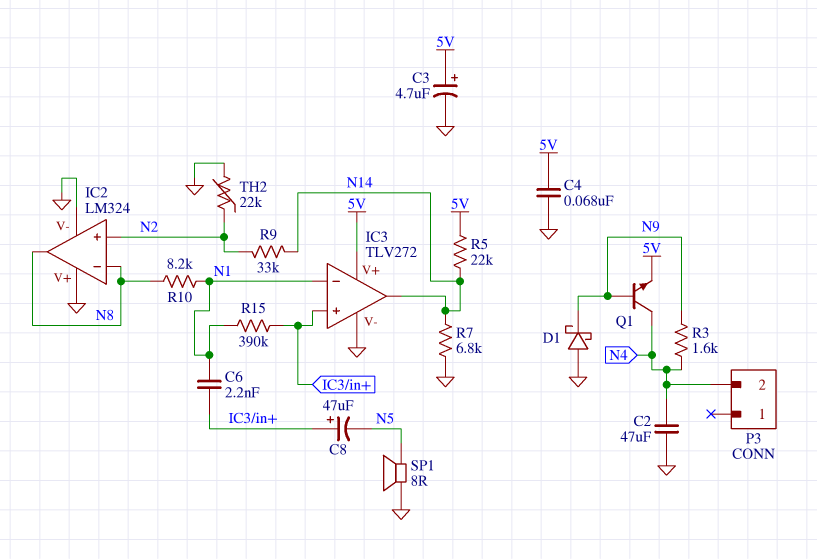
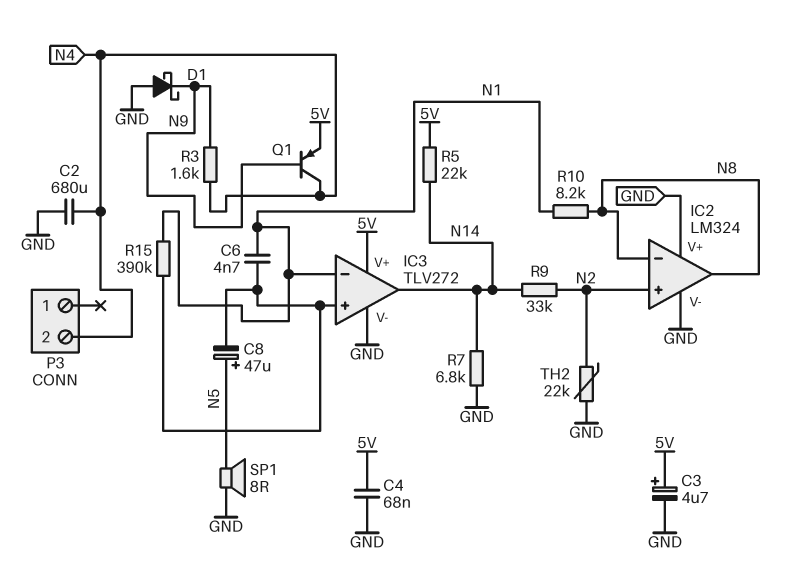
C2: 47uF (GND, N4) -> 680uF (GND, N4)
C6: 2.2nF (IC3/in+, N1) -> 4.7nF (IC3/in+, N1)
C8: 47uF (plus IC3/in+, minus N5) -> 47uF (plus N5, minus IC3/in+)
Q1: NPN (B N9, C N4, E 5V) -> PNP (B N9, C N4, E 5V)

